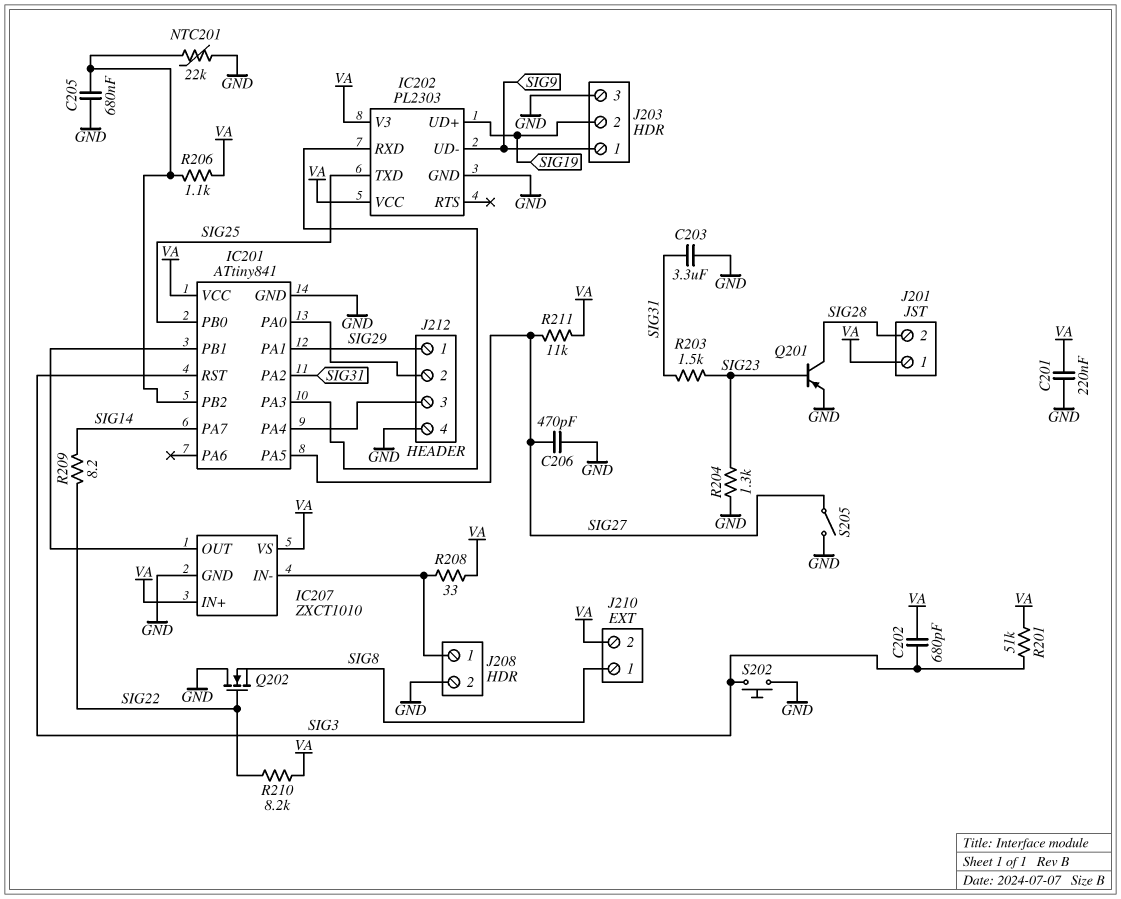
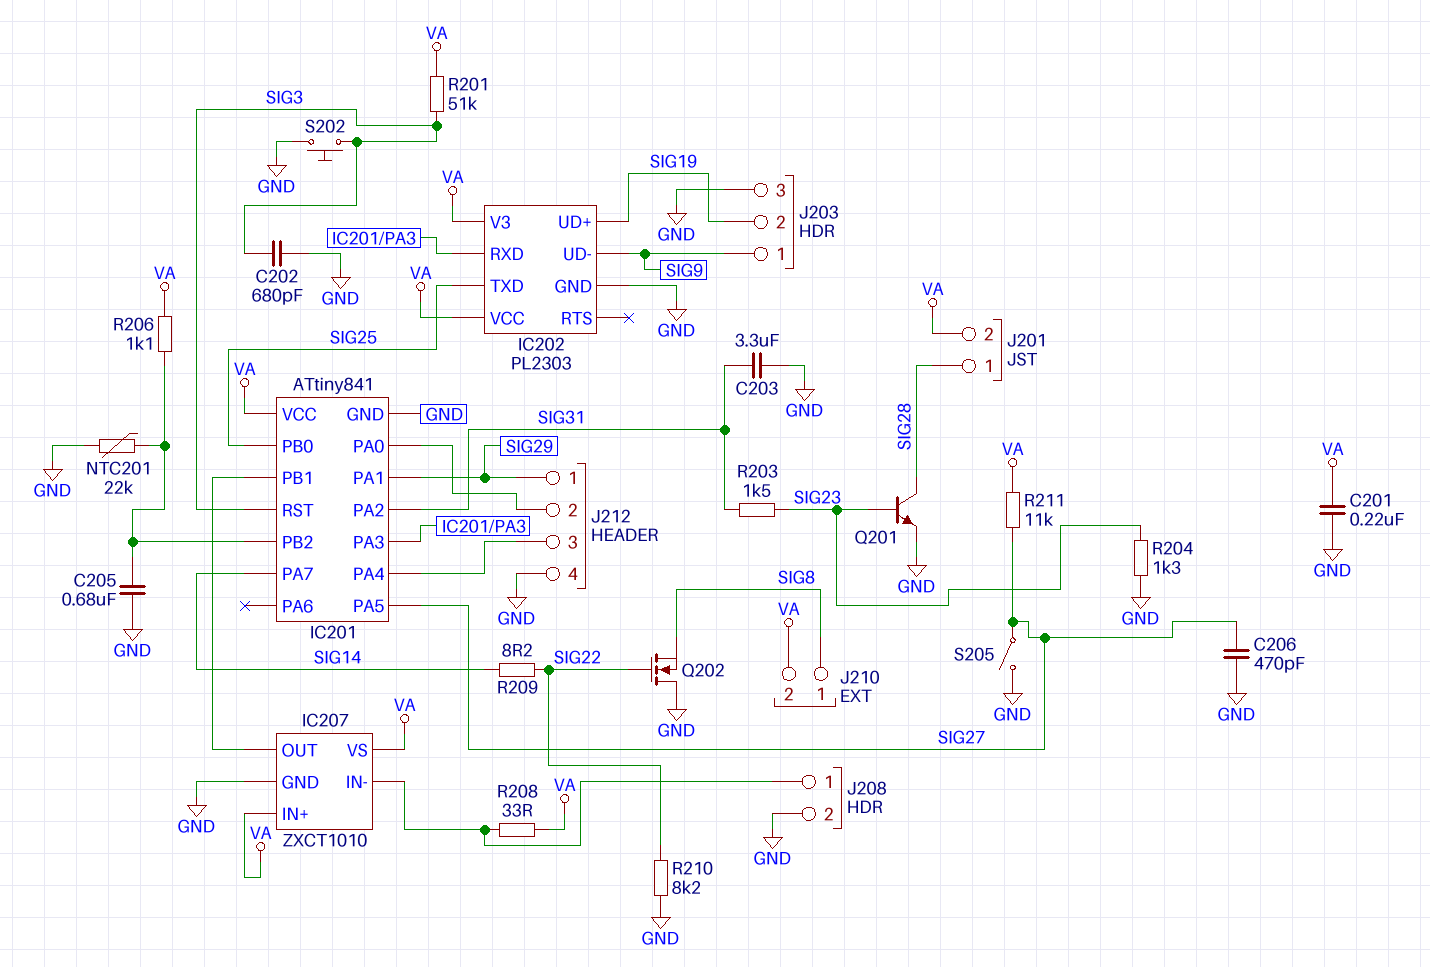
C202: 680pF (SIG3, VA) -> 680pF (GND, SIG3)
J201 pin 1: VA -> SIG28
J201 pin 2: SIG28 -> VA
Q201: PNP (B SIG23, C SIG28, E GND) -> NPN (B SIG23, C SIG28, E GND)
R210: 8.2k (SIG22, VA) -> 8.2k (GND, SIG22)

